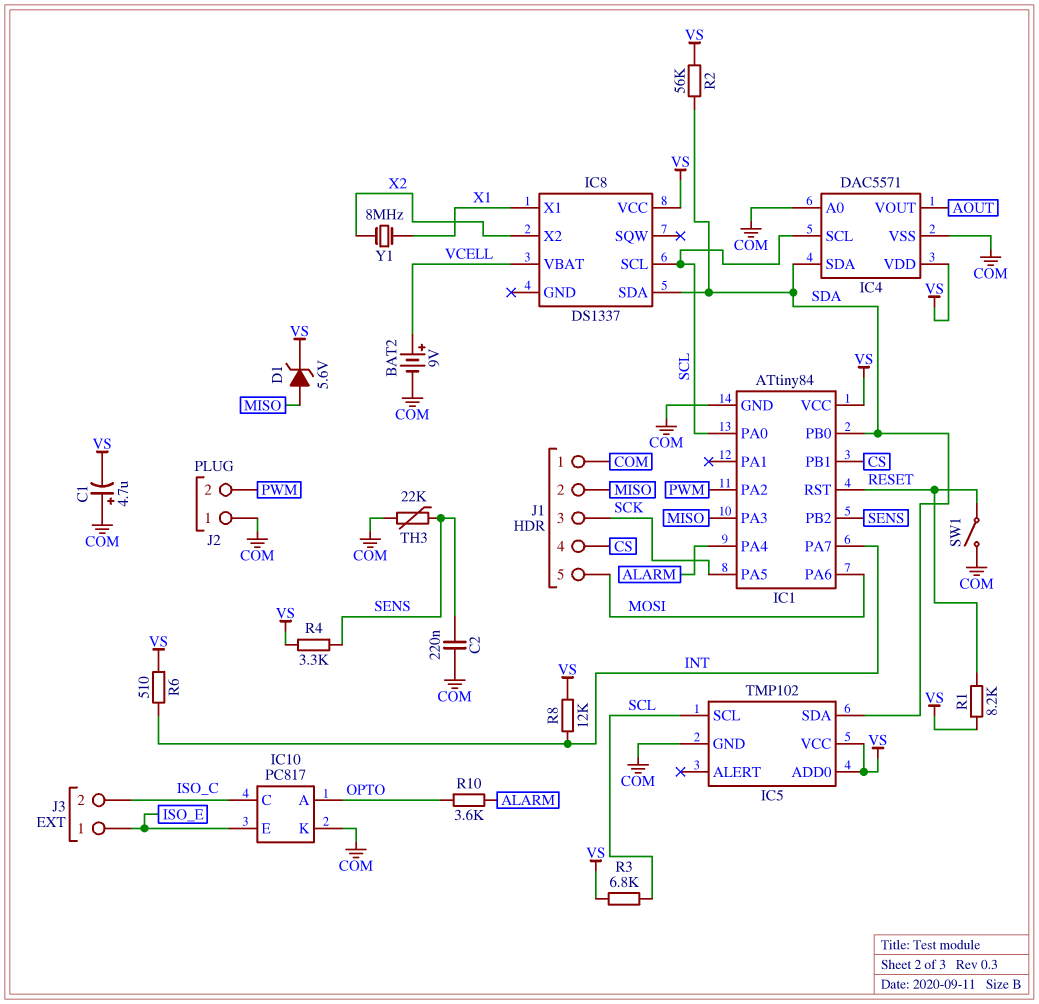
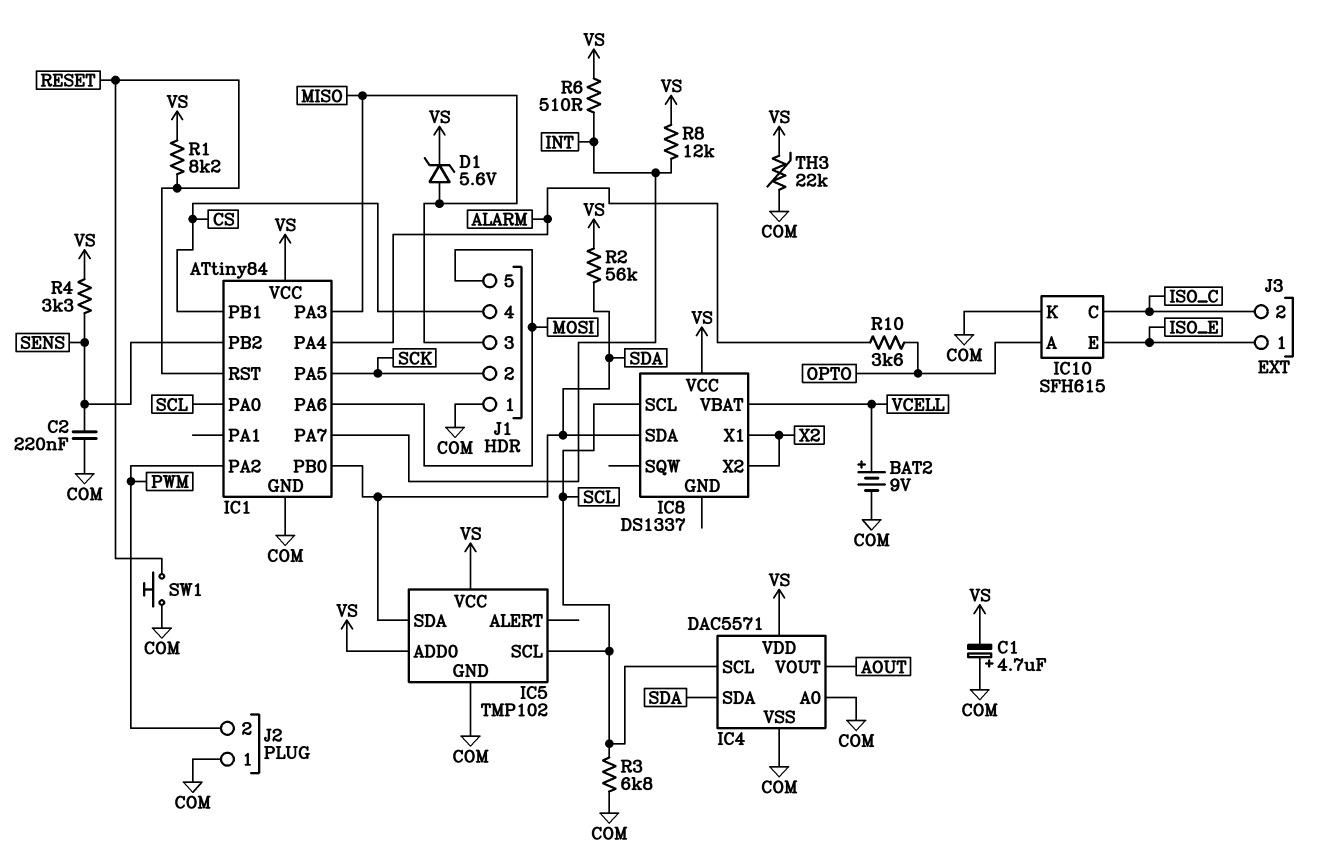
IC8 pin X1: X1 -> X2
IC10: PC817 -> SFH615
J1 pin 2: MISO -> SCK
J1 pin 3: SCK -> MISO
R3: 6.8k (SCL, VS) -> 6.8k (COM, SCL)
SW1: switch (COM, RESET) -> button (COM, RESET)
TH3: 22k (COM, SENS) -> 22k (COM, VS)
Y1: 8MHz (X1, X2) -> none

